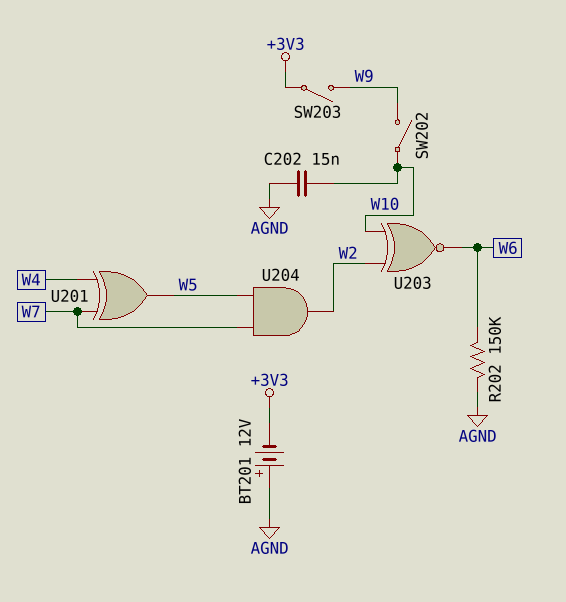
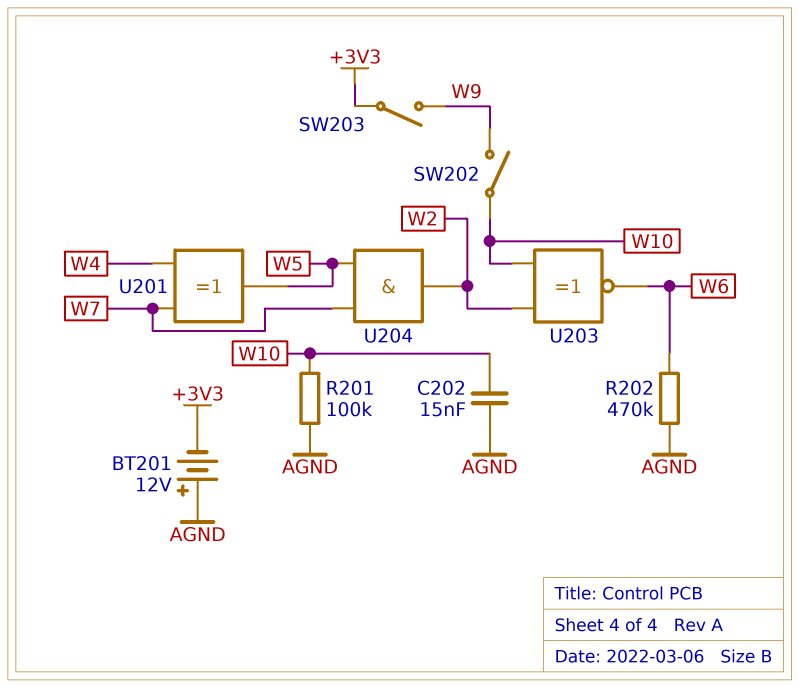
R201: none -> 100k (AGND, W10)
R202: 150k (AGND, W6) -> 470k (AGND, W6)

